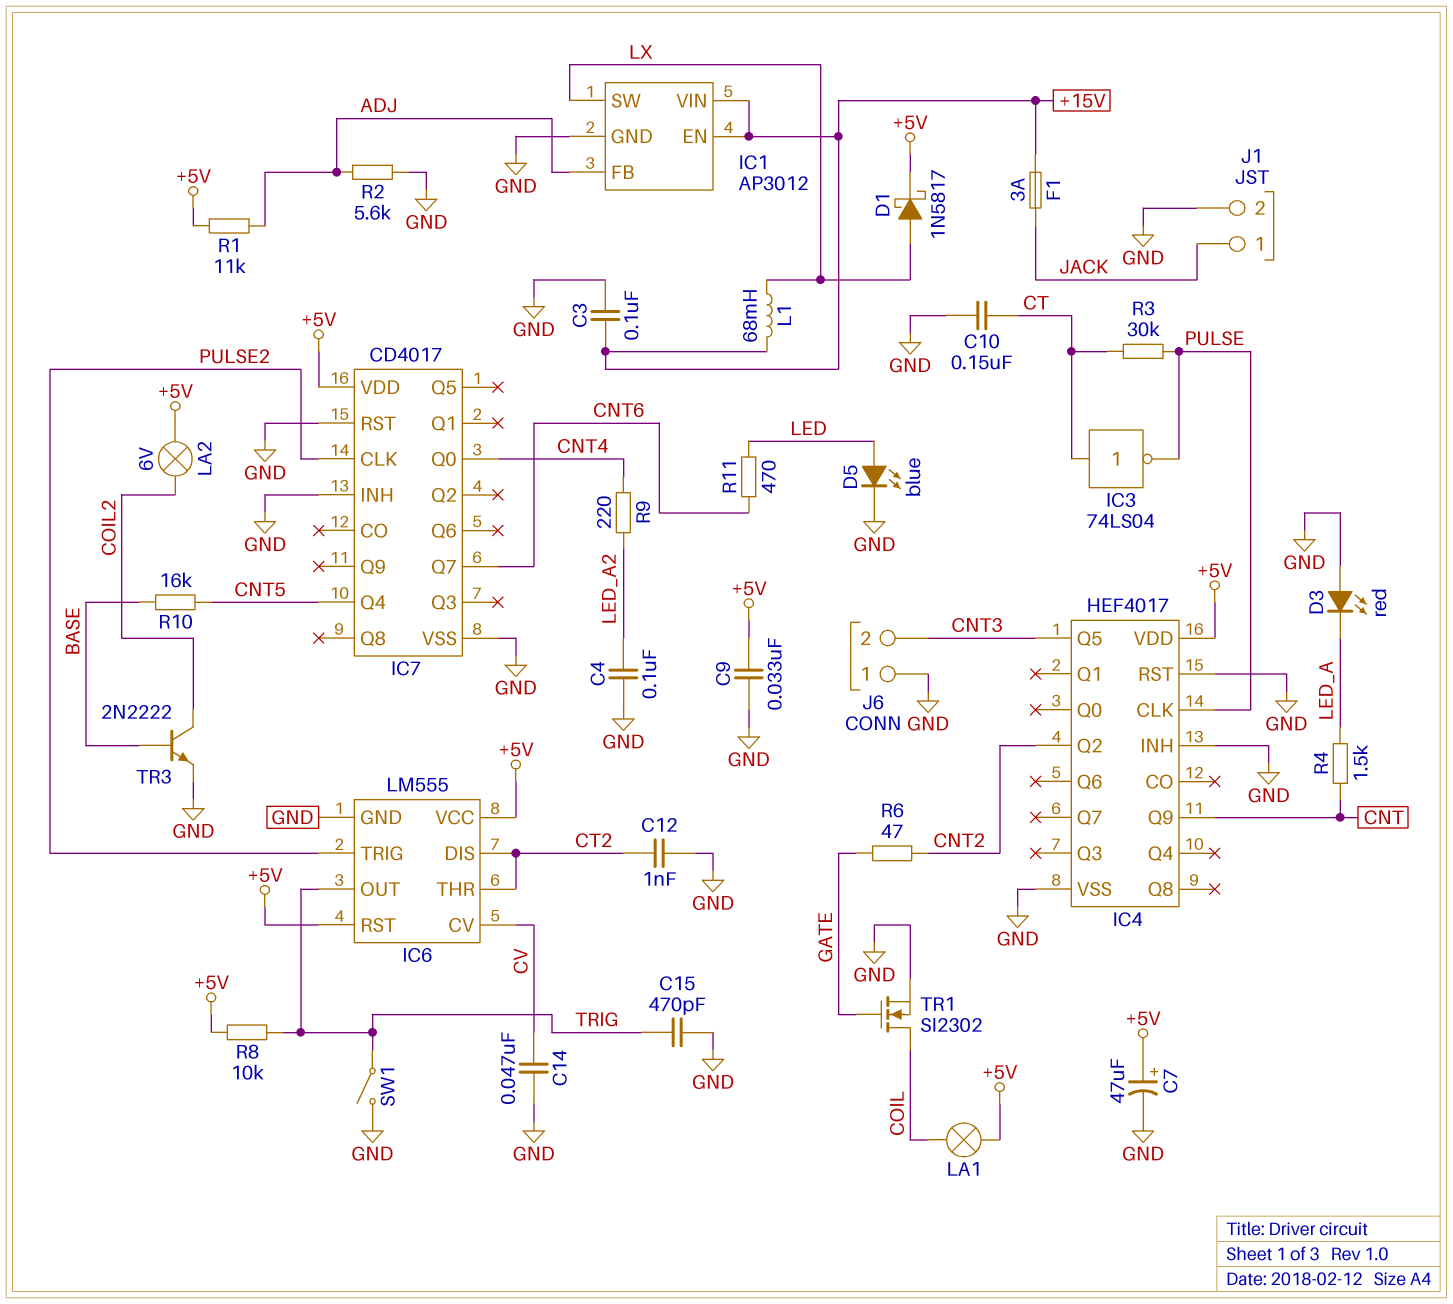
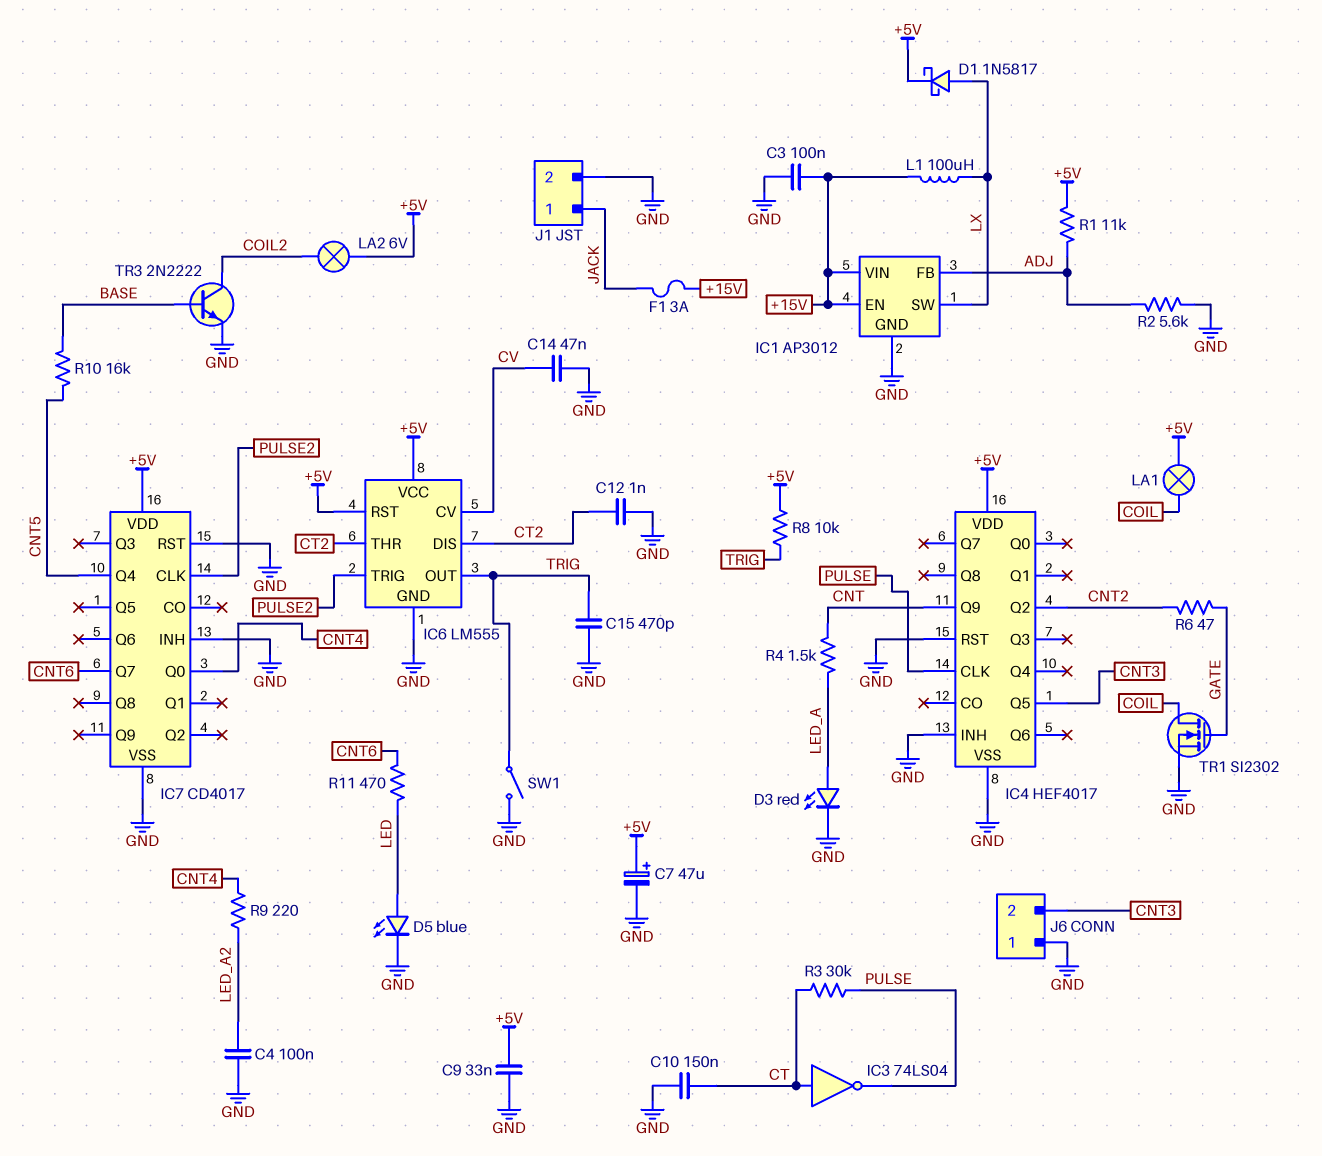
D3: LED red (A GND, K LED_A) -> LED red (A LED_A, K GND)
L1: 68mH (+15V, LX) -> 100uH (+15V, LX)

